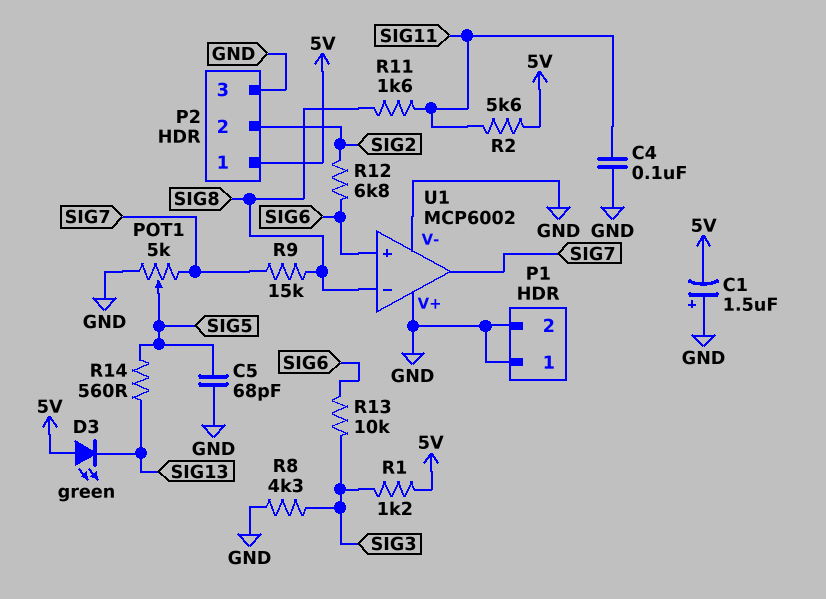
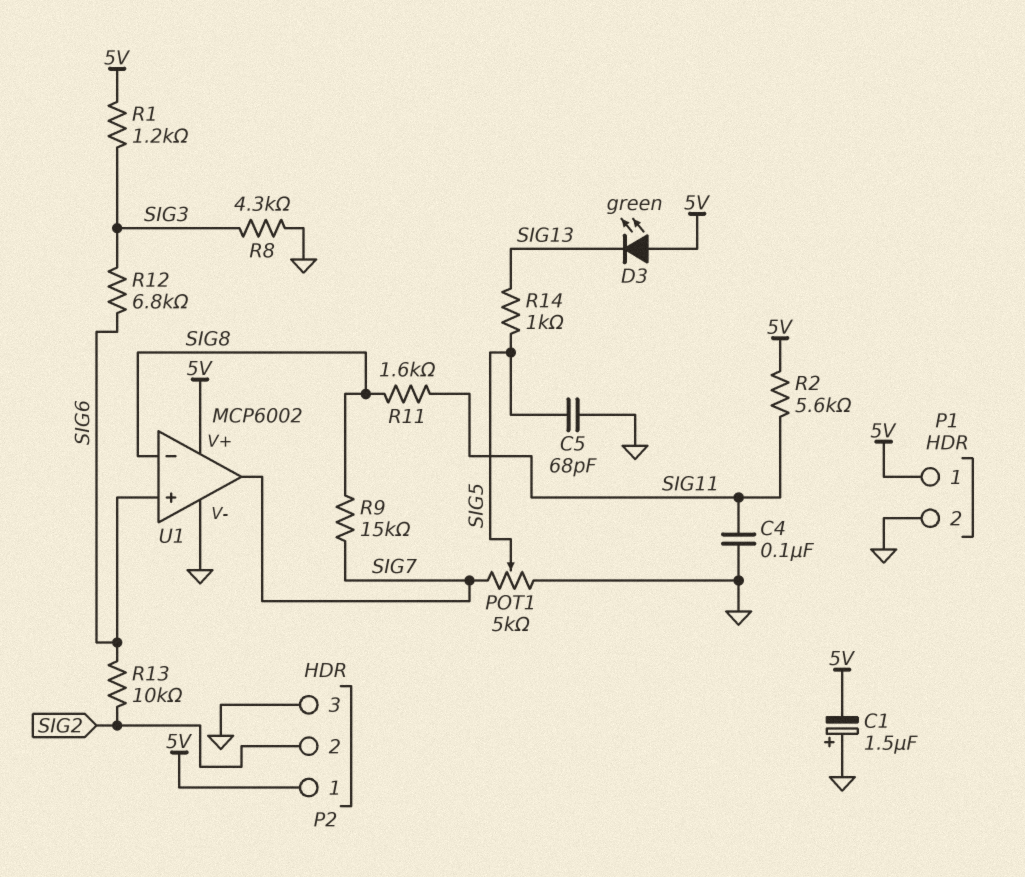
P1 pin 1: GND -> 5V
R12: 6.8k (SIG2, SIG6) -> 6.8k (SIG3, SIG6)
R13: 10k (SIG3, SIG6) -> 10k (SIG2, SIG6)
R14: 560 (SIG5, SIG13) -> 1k (SIG5, SIG13)
U1 pin V+: GND -> 5V

